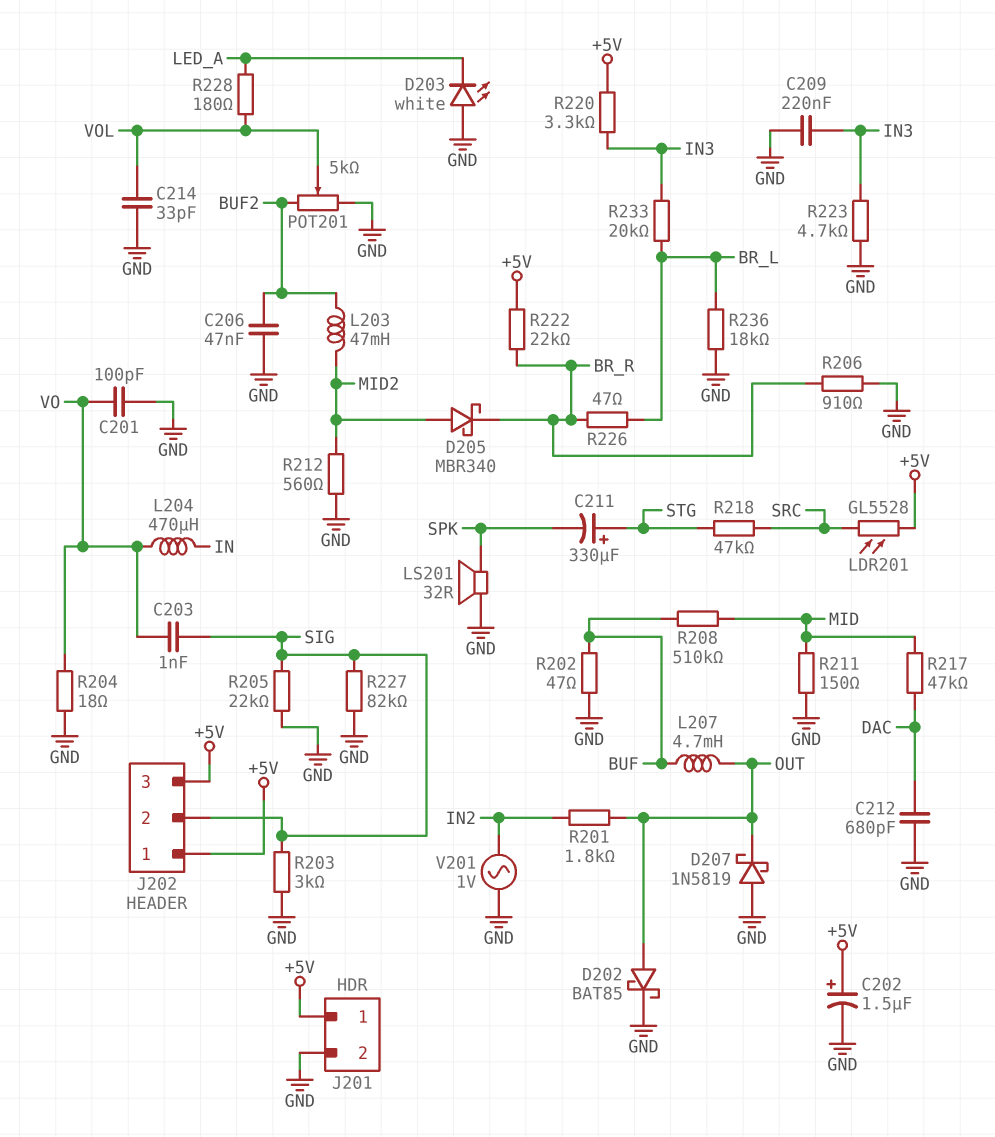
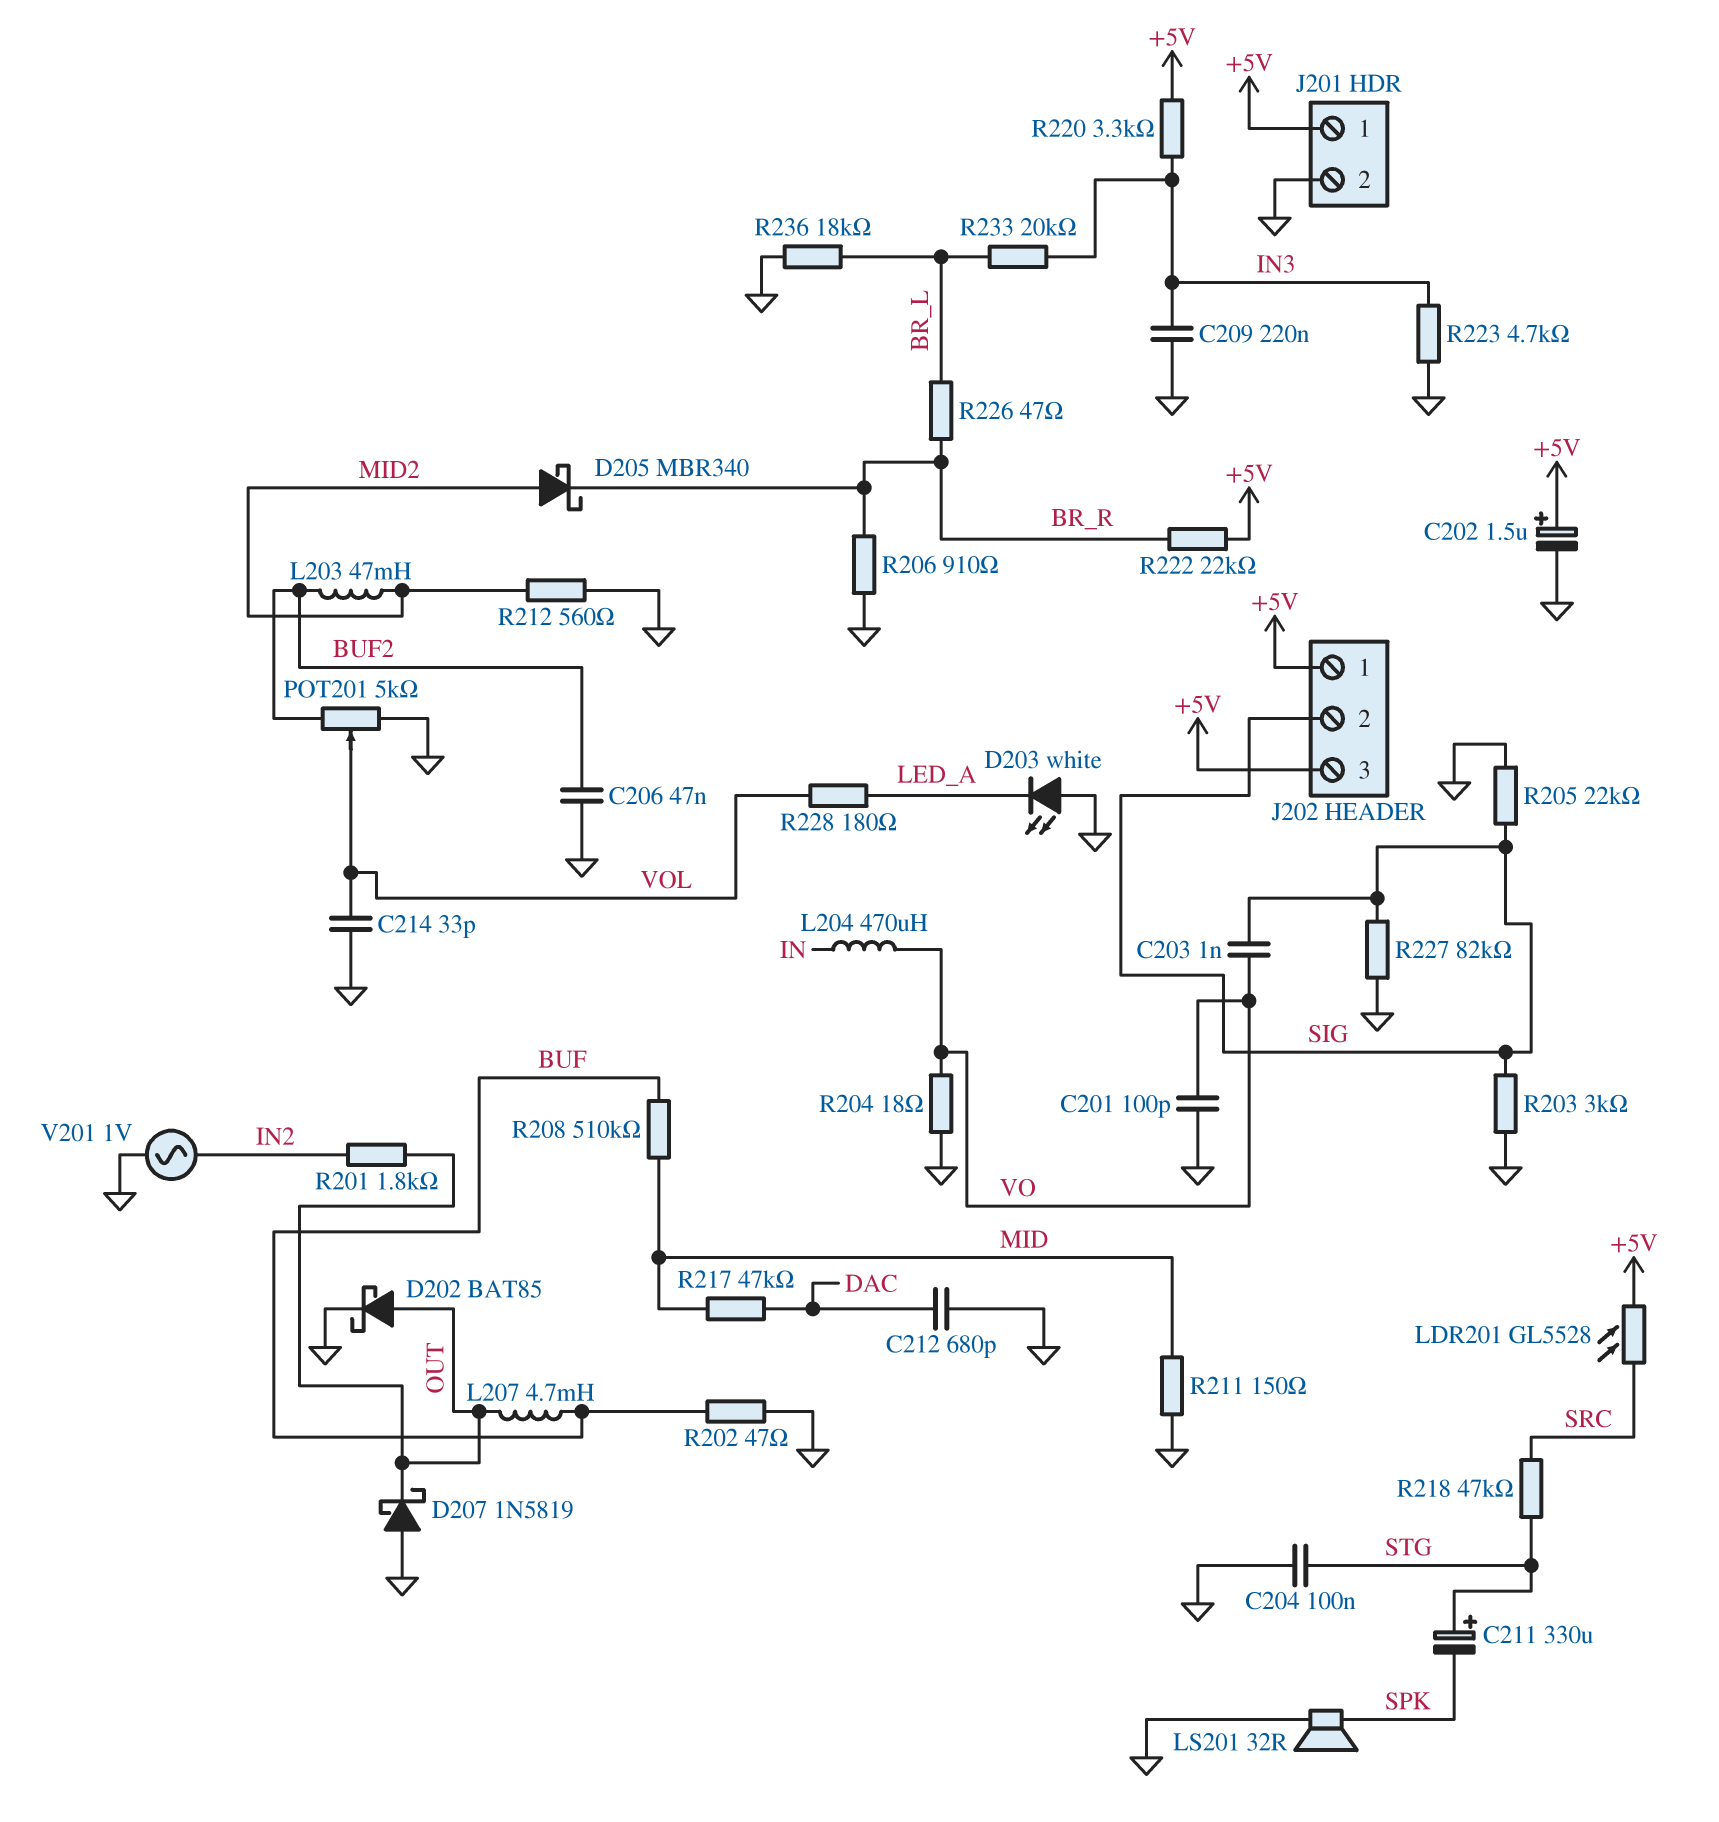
C204: none -> 100nF (GND, STG)

